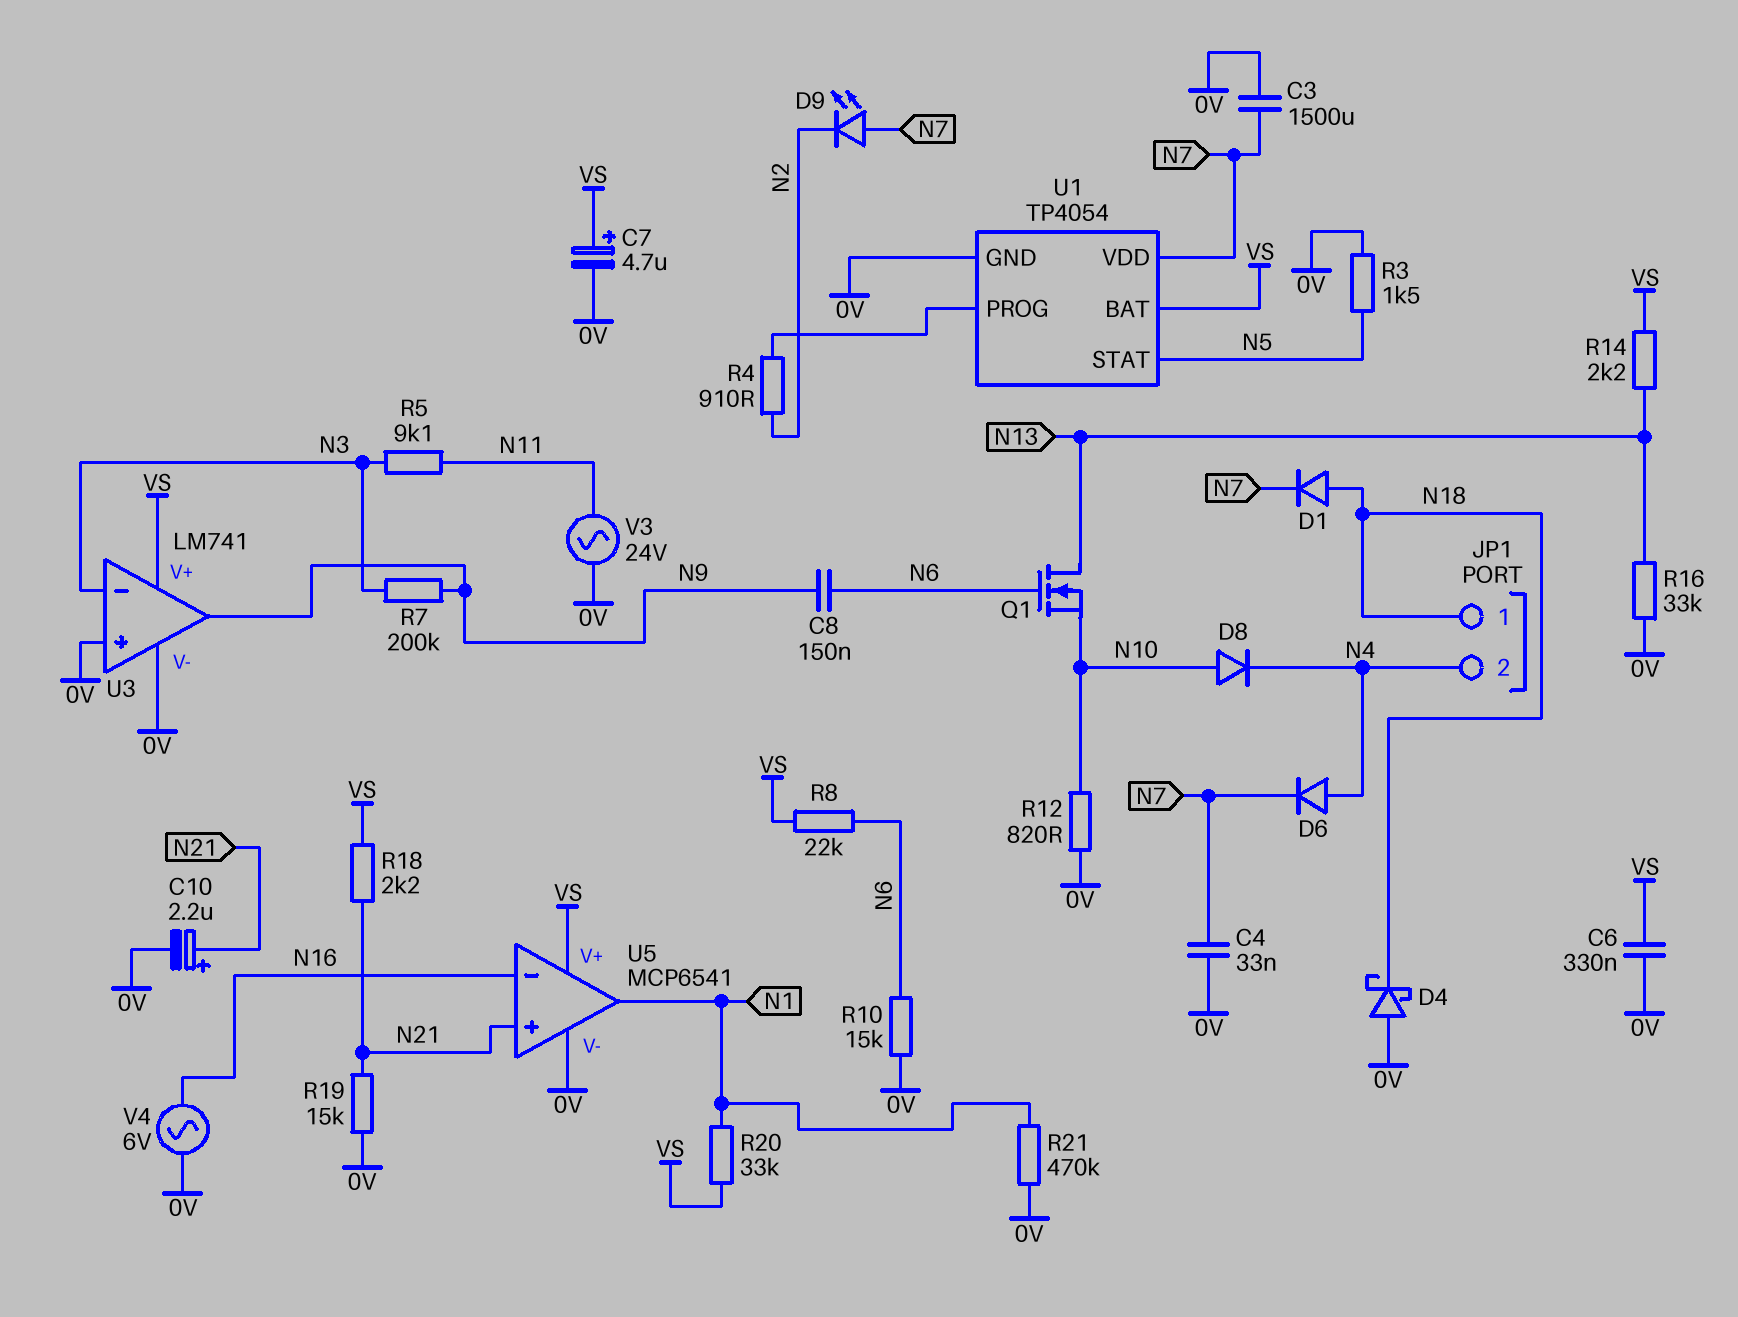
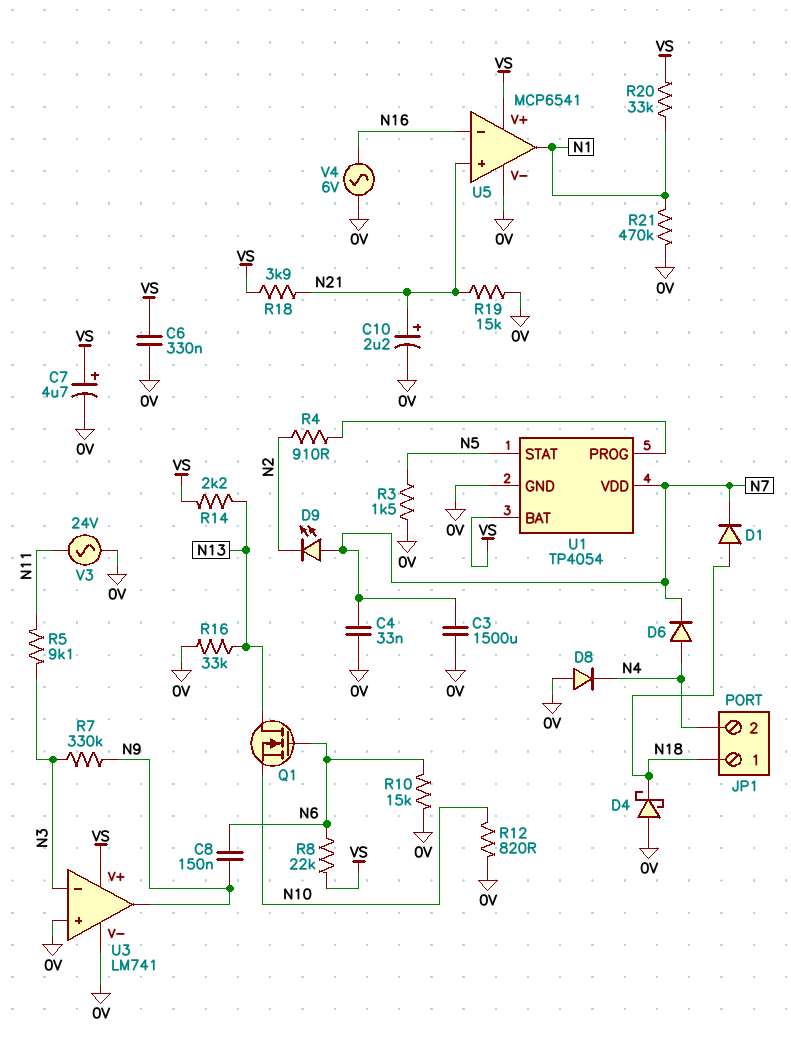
D8: diode (A N10, K N4) -> diode (A 0V, K N4)
R7: 200k (N3, N9) -> 330k (N3, N9)
R18: 2.2k (N21, VS) -> 3.9k (N21, VS)

